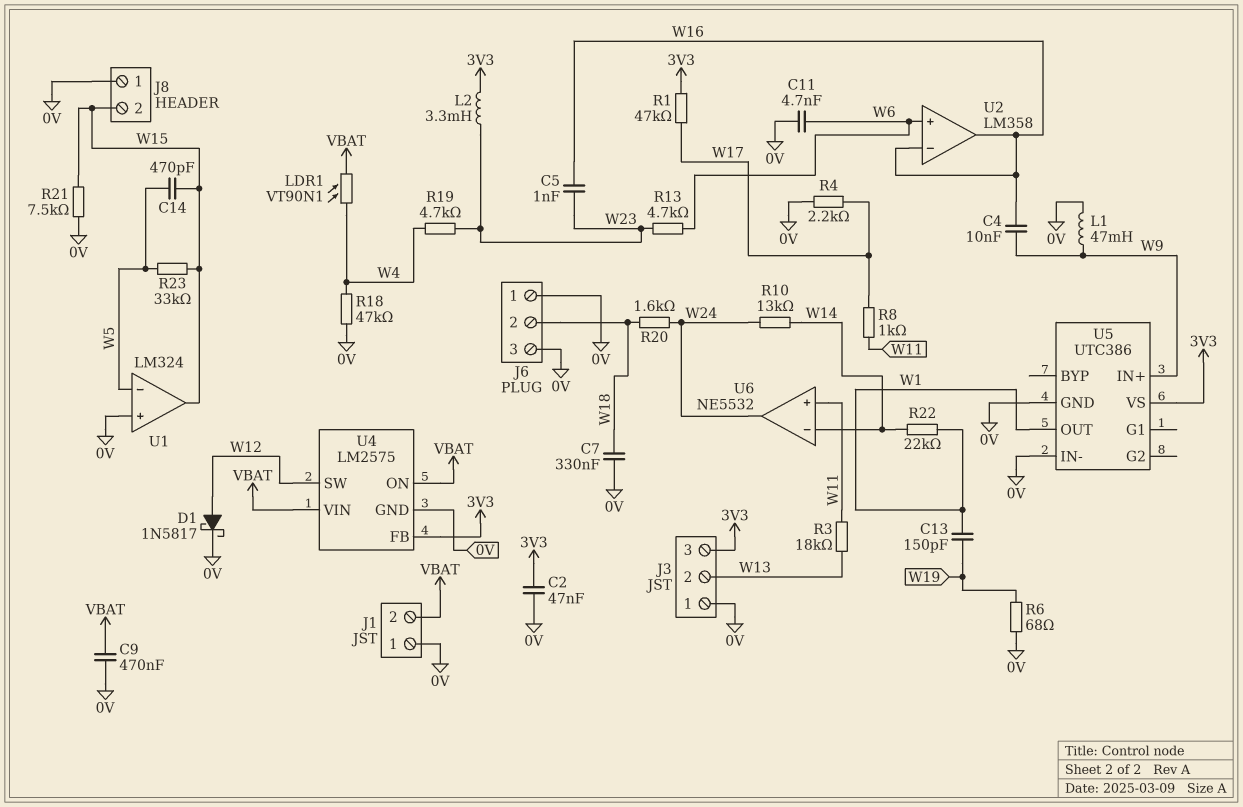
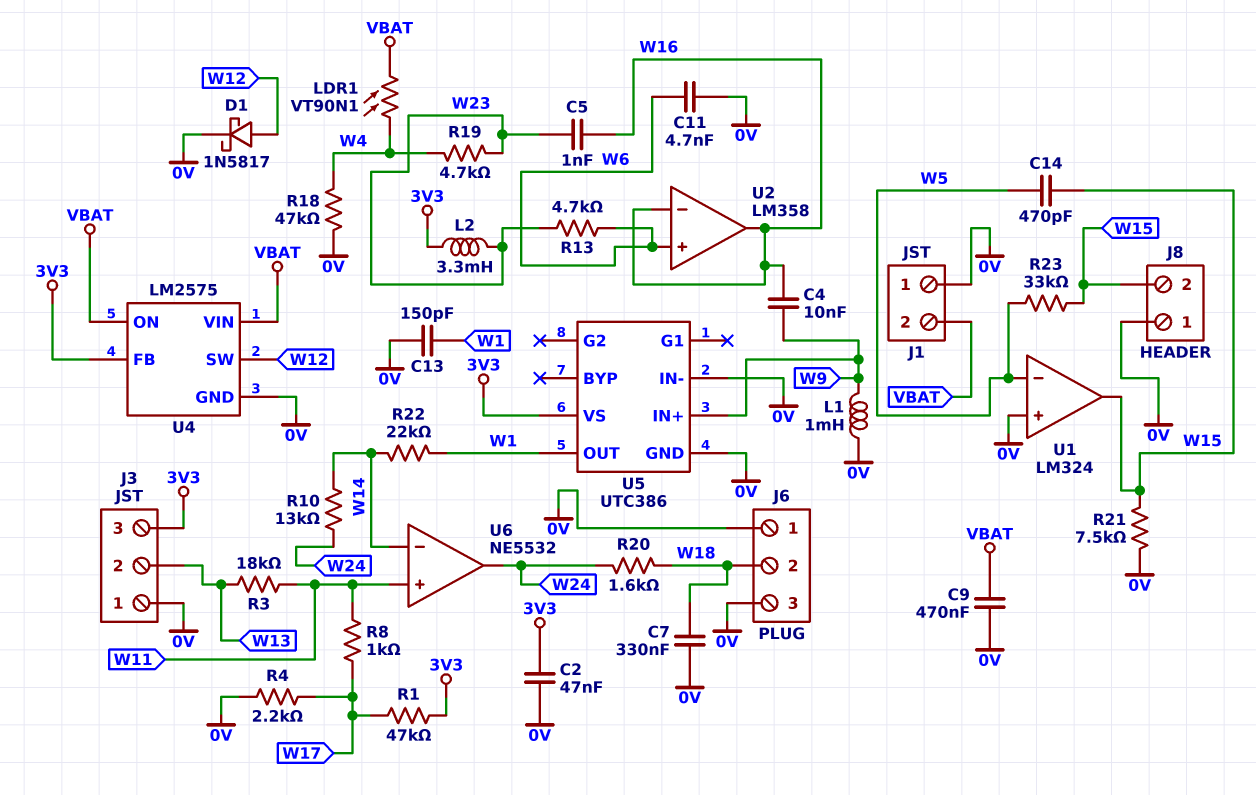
C13: 150pF (W1, W19) -> 150pF (0V, W1)
L1: 47mH (0V, W9) -> 1mH (0V, W9)
R6: 68 (0V, W19) -> none

